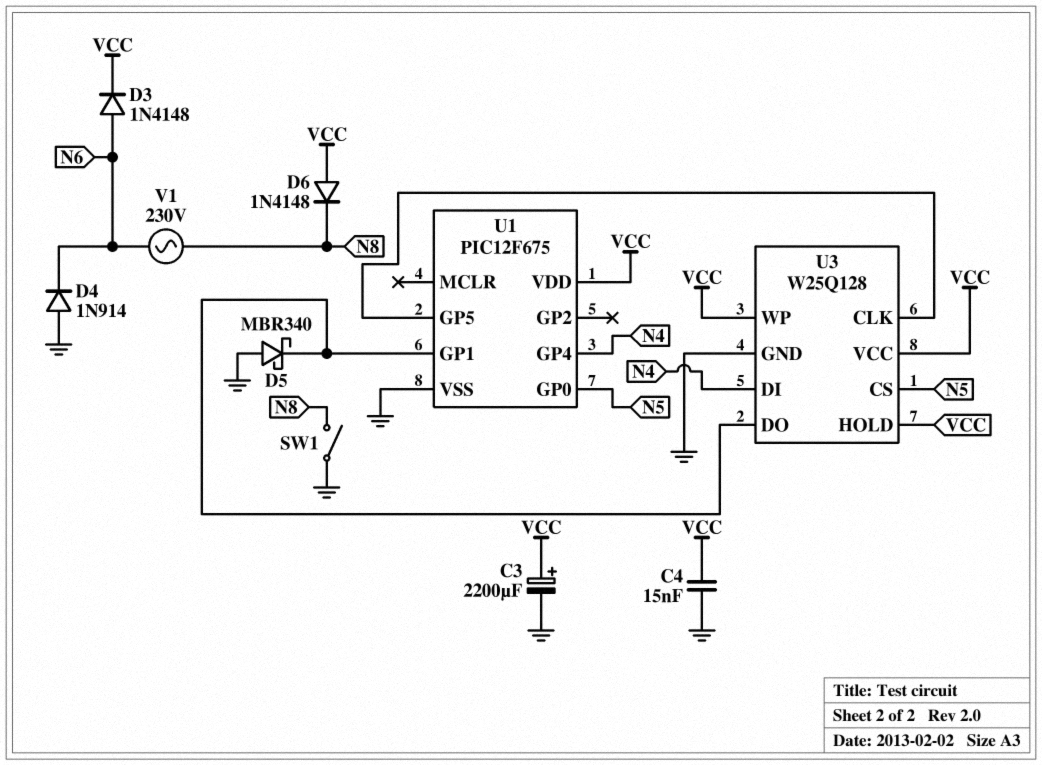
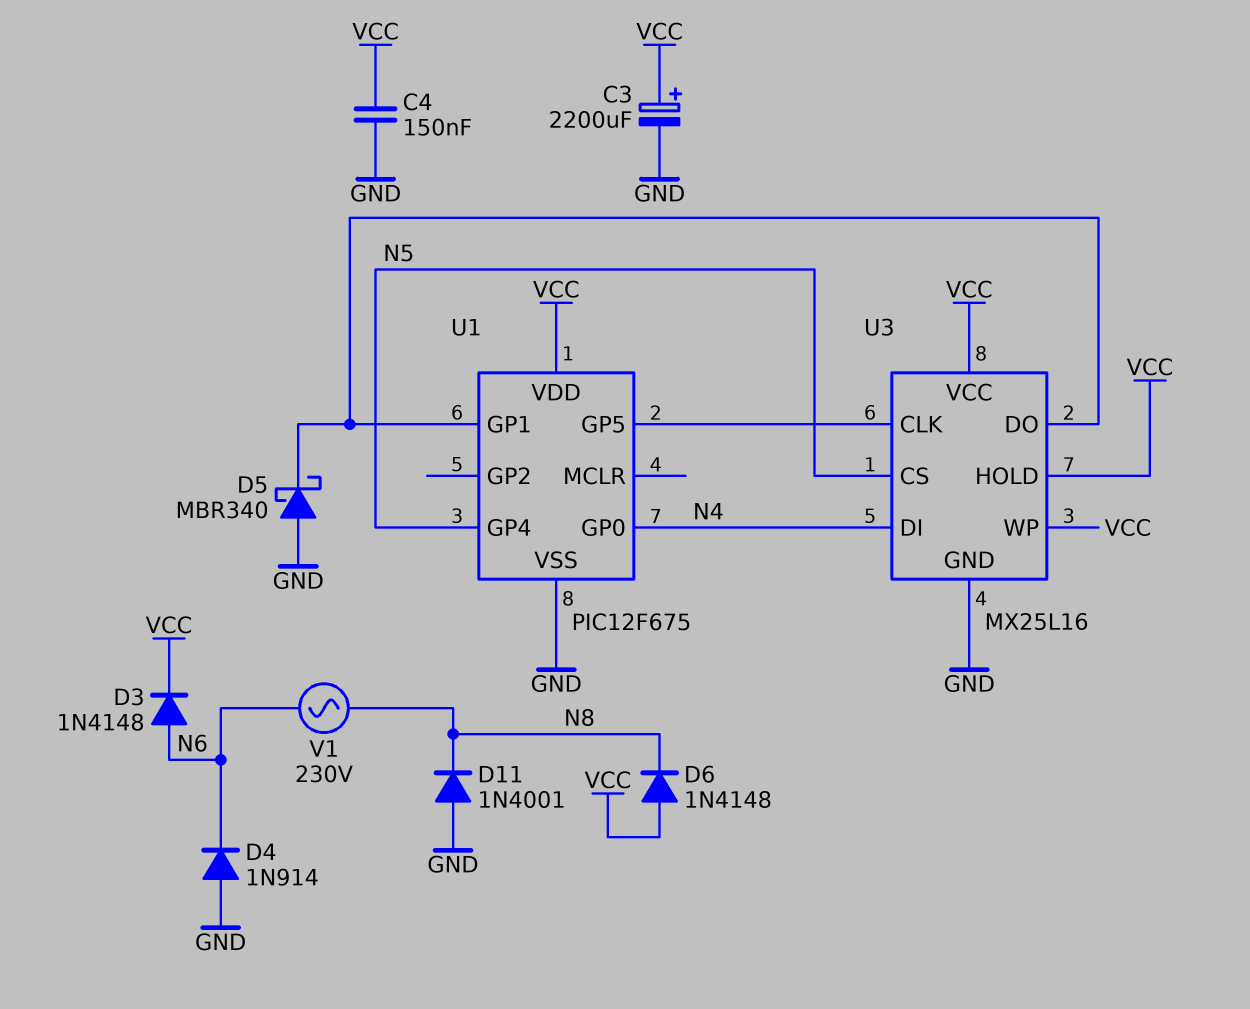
C4: 15nF (GND, VCC) -> 150nF (GND, VCC)
D11: none -> diode 1N4001 (A GND, K N8)
SW1: switch (GND, N8) -> none
U1 pin GP0: N5 -> N4
U1 pin GP4: N4 -> N5
U3: W25Q128 -> MX25L16

